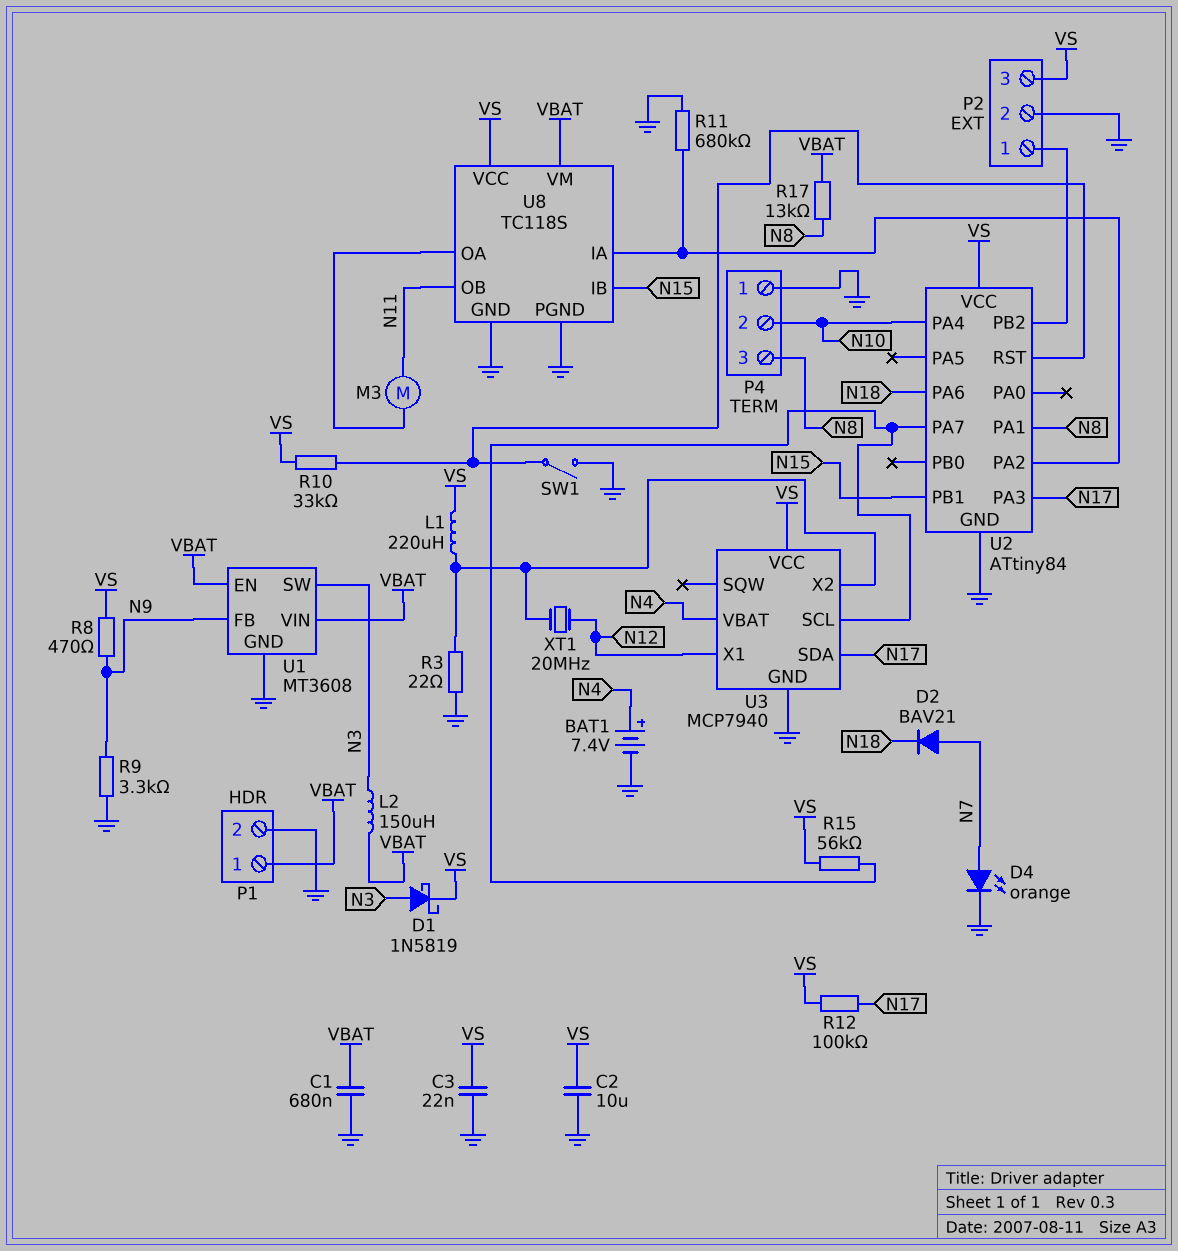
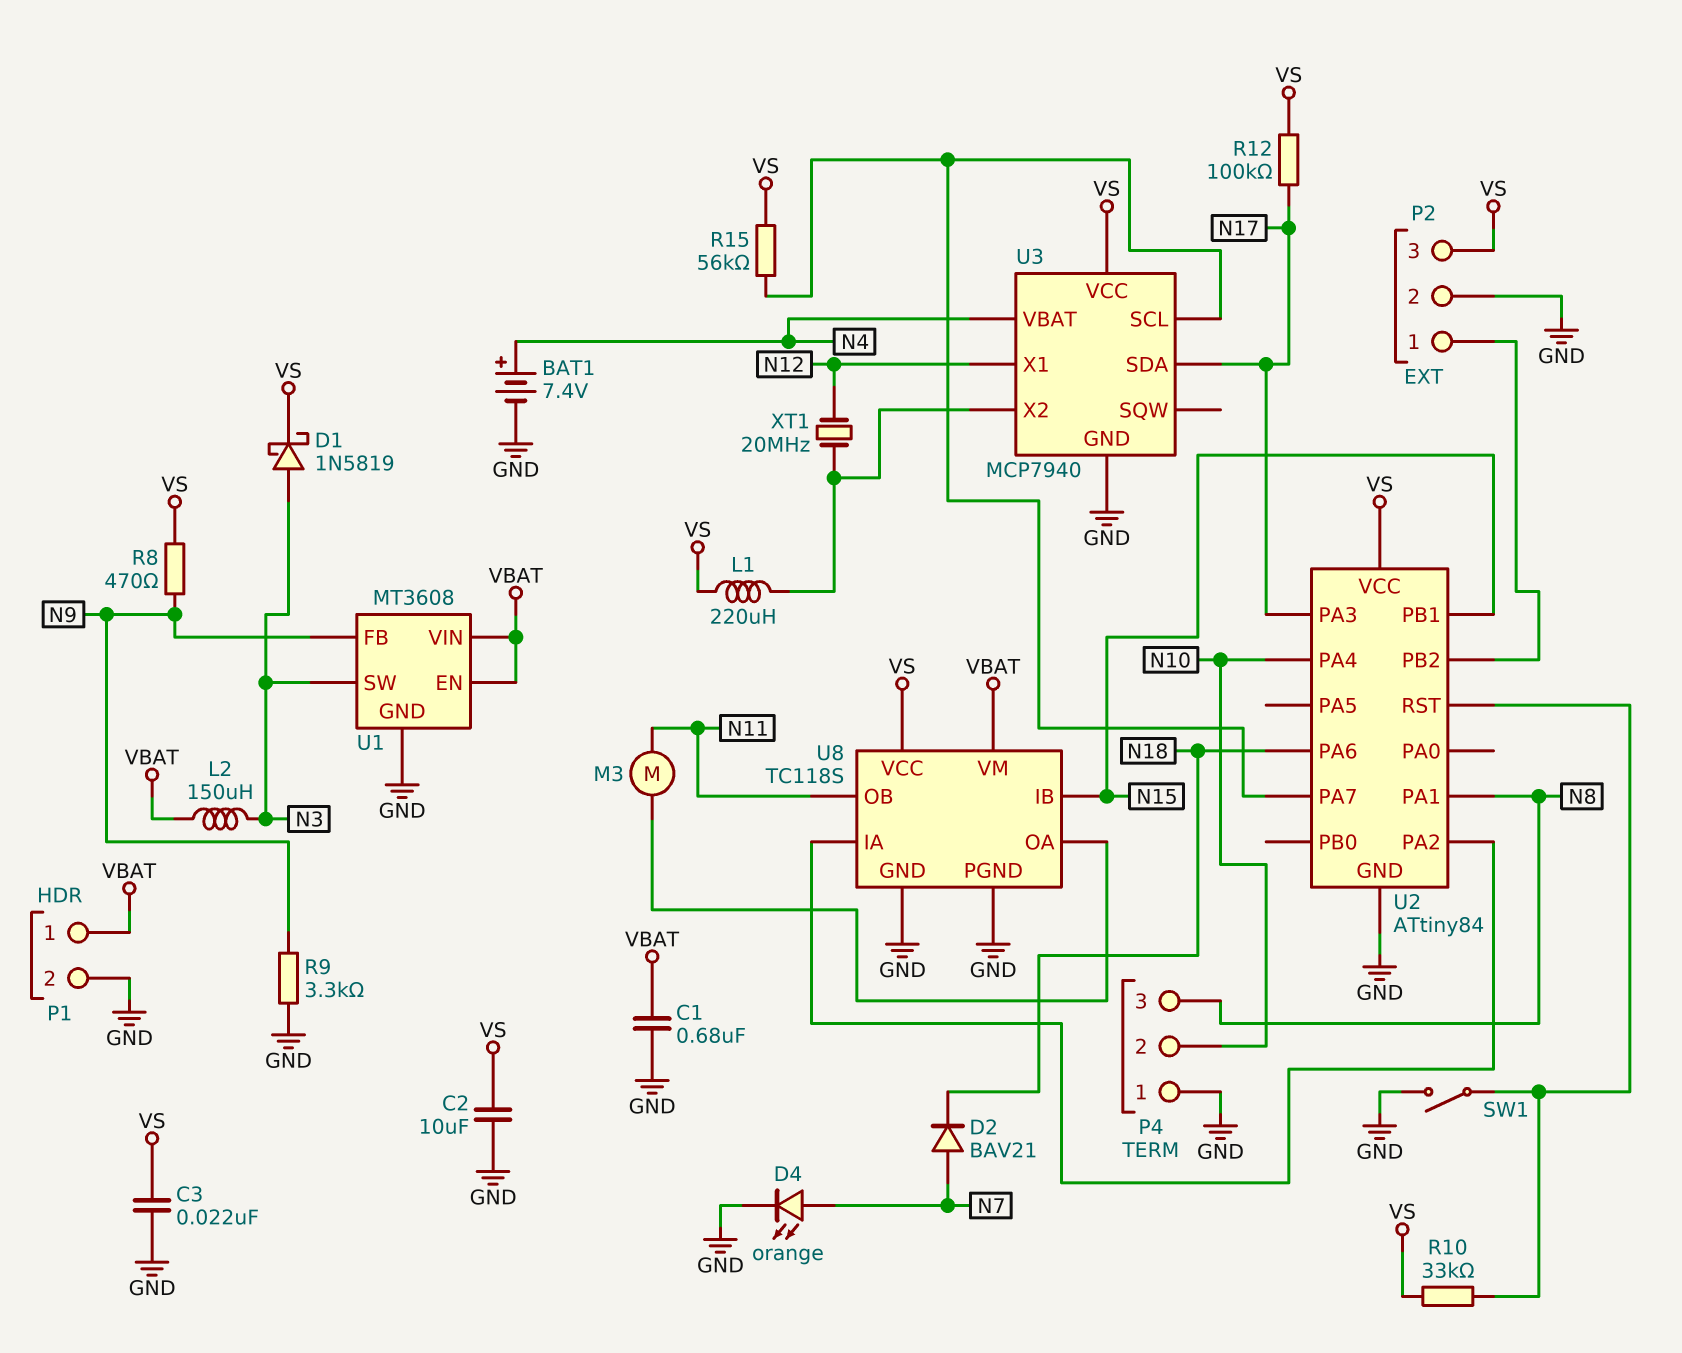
R3: 22 (GND, U3/X2) -> none
R11: 680k (GND, U2/PA2) -> none
R17: 13k (N8, VBAT) -> none

